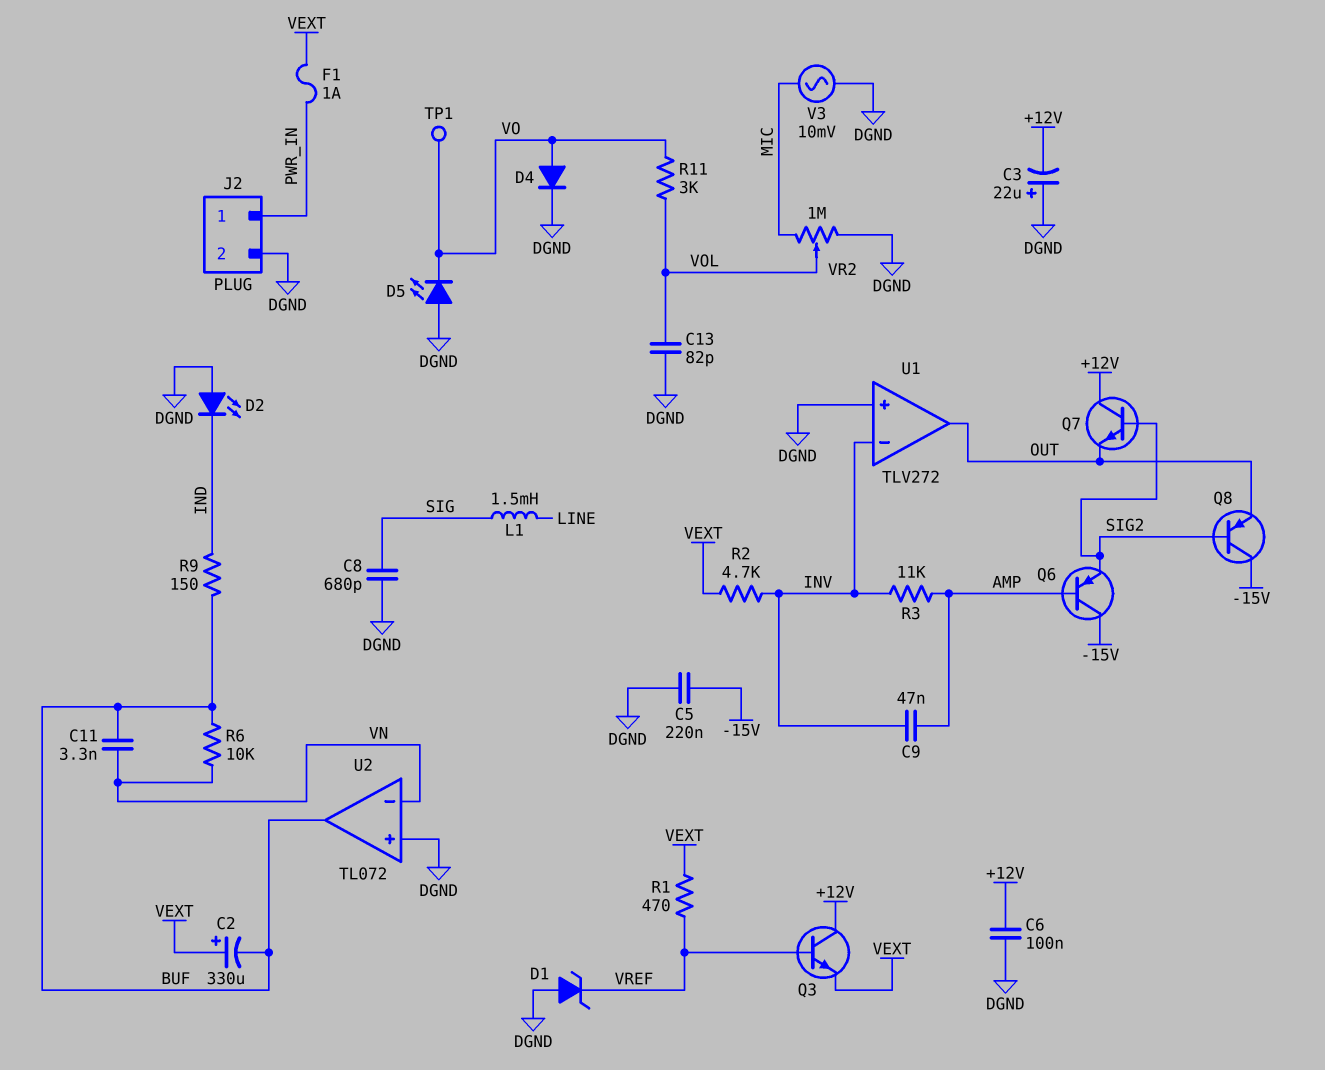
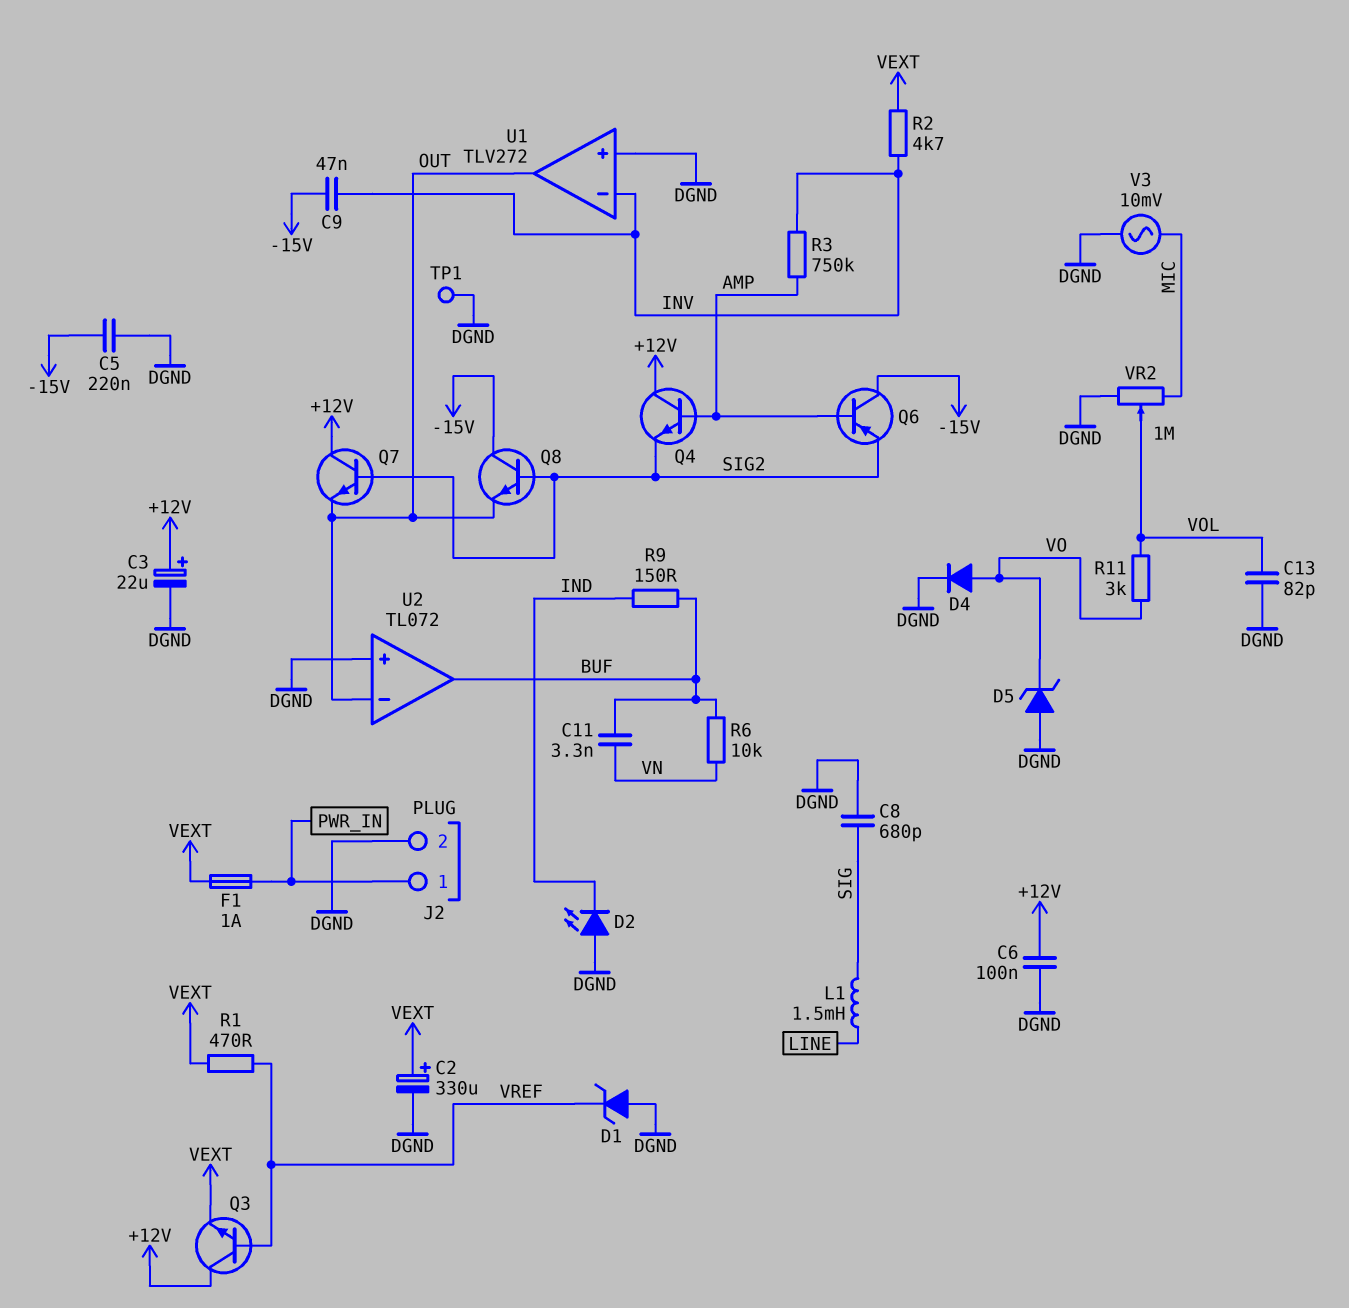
C2: 330uF (plus VEXT, minus BUF) -> 330uF (plus VEXT, minus DGND)
C3: 22uF (plus DGND, minus +12V) -> 22uF (plus +12V, minus DGND)
C9: 47nF (AMP, INV) -> 47nF (-15V, INV)
D5: LED (A DGND, K VO) -> zener (A DGND, K VO)
Q4: none -> NPN (B AMP, C +12V, E SIG2)
Q8: PNP (B SIG2, C -15V, E OUT) -> NPN (B SIG2, C -15V, E OUT)
R3: 11k (AMP, INV) -> 750k (AMP, INV)
TP1: test point (VO) -> test point (DGND)
U2 pin in-: VN -> OUT

